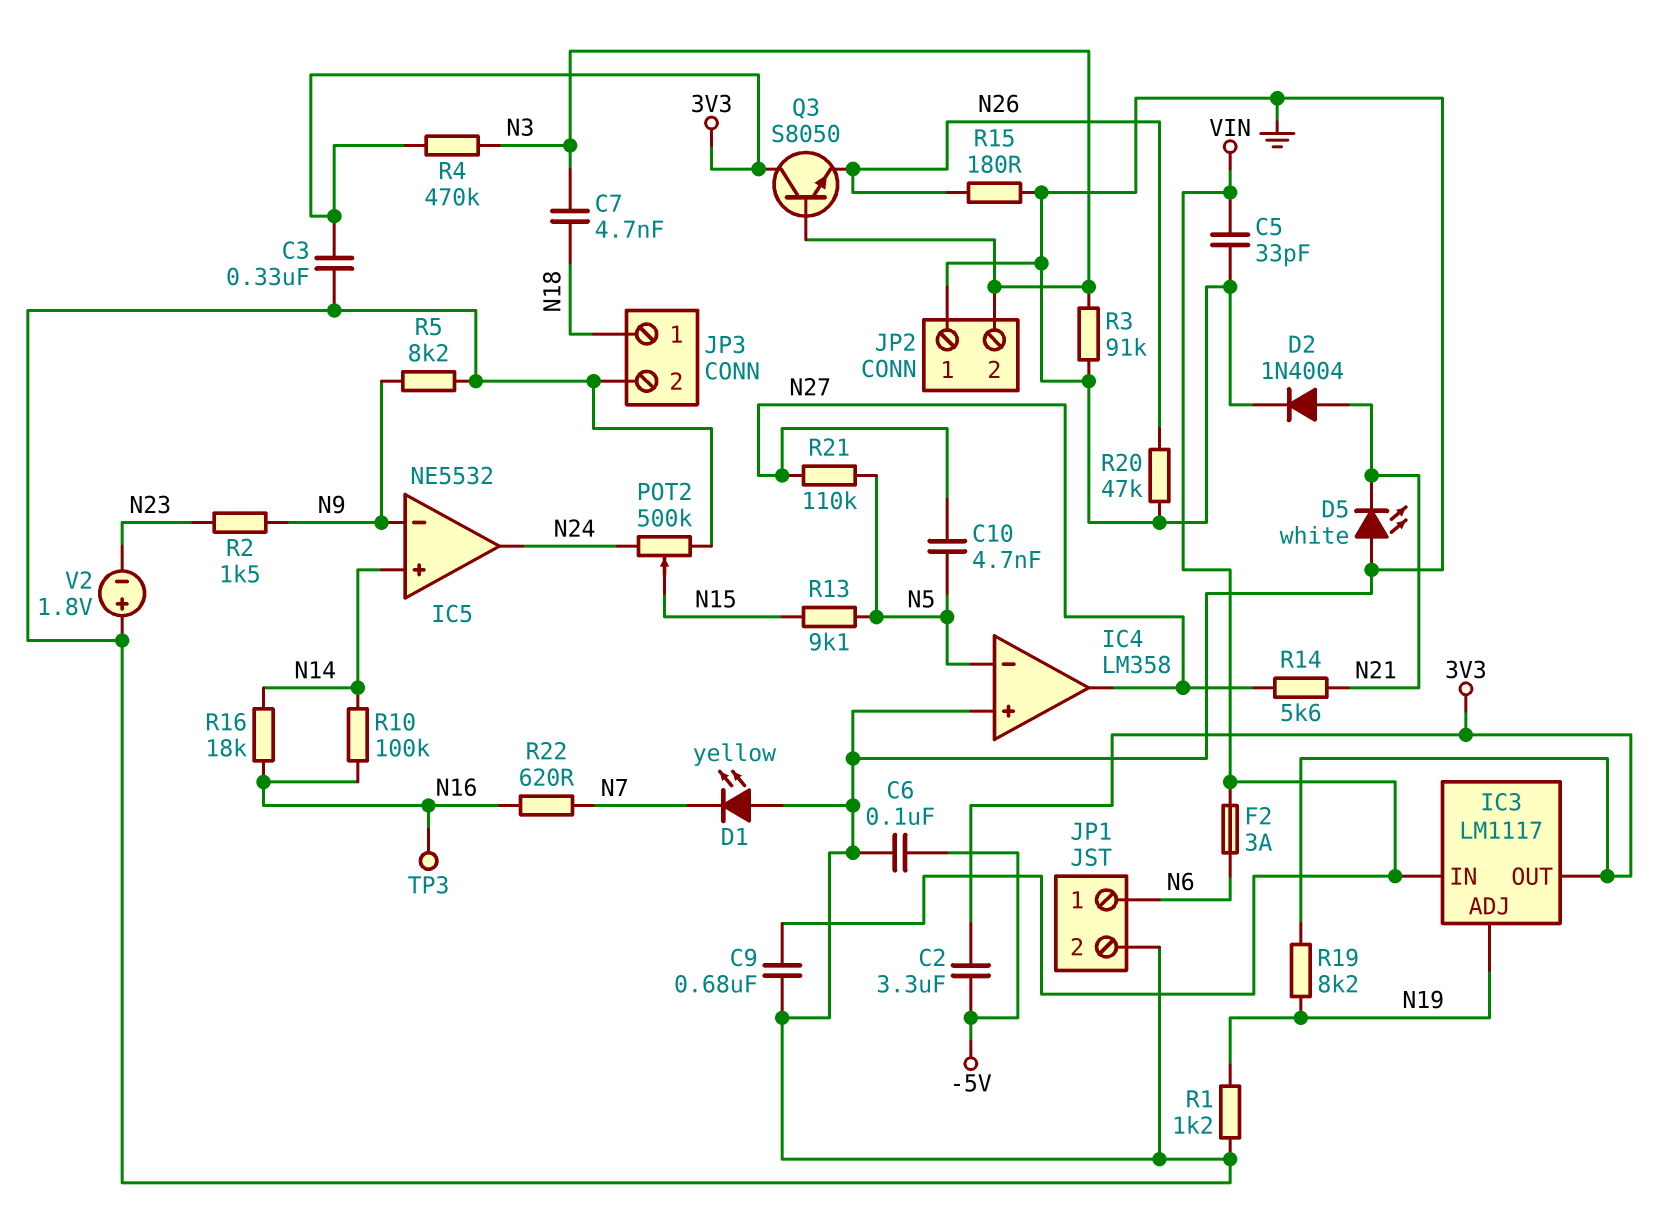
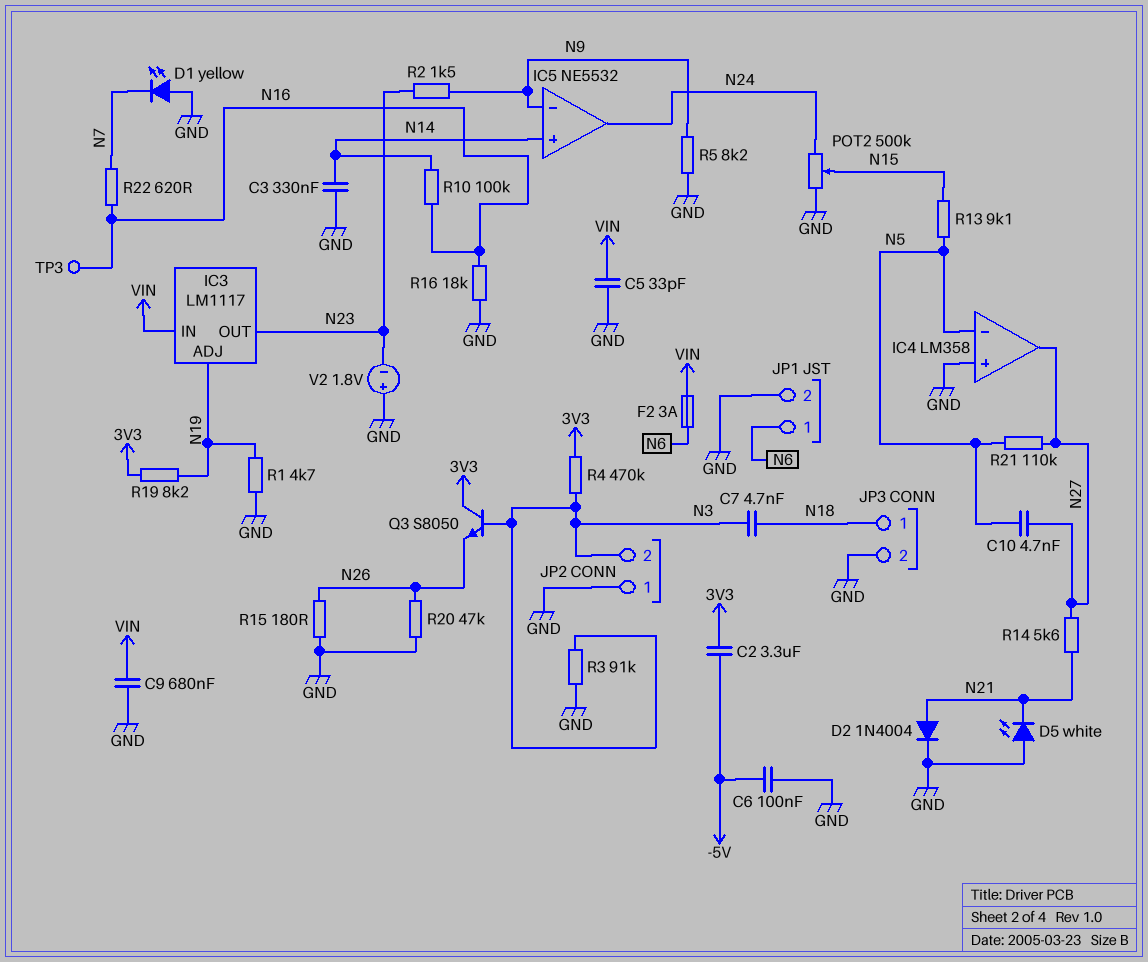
C3: 330nF (3V3, GND) -> 330nF (GND, N14)
IC3 pin OUT: 3V3 -> N23
R1: 1.2k (GND, N19) -> 4.7k (GND, N19)
R16: 18k (N14, N16) -> 18k (GND, N16)

